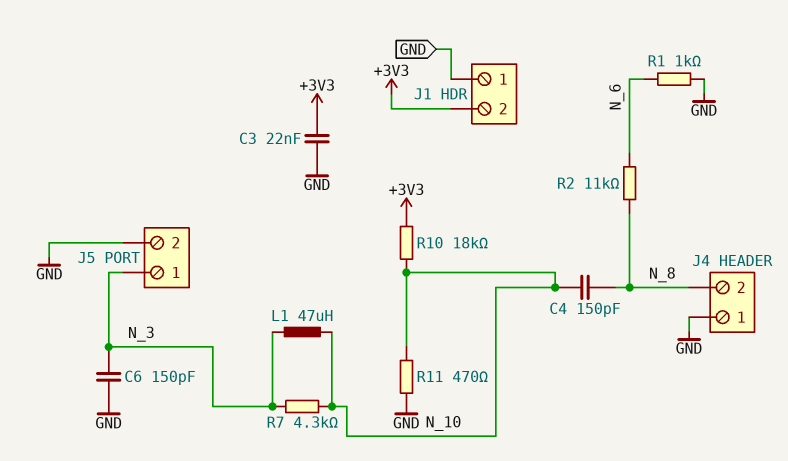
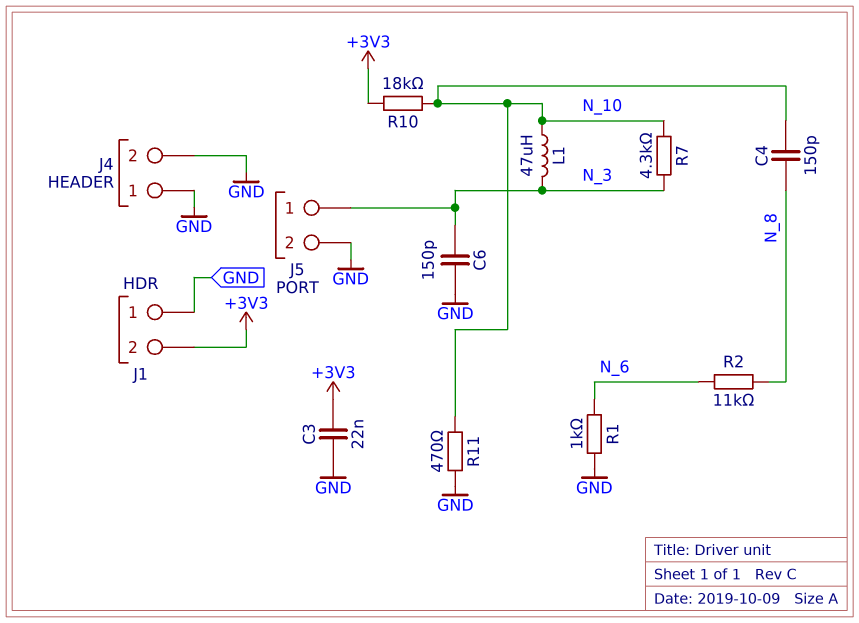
J4 pin 2: N_8 -> GND

